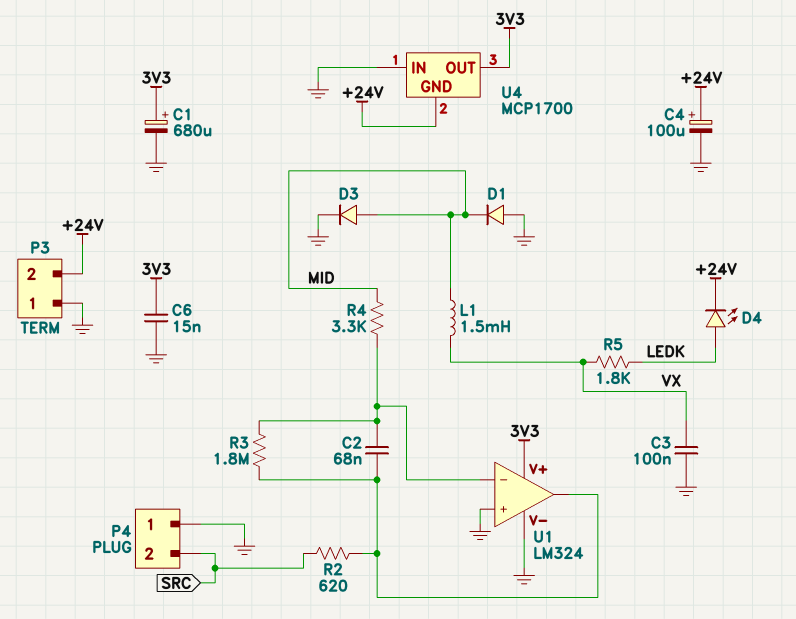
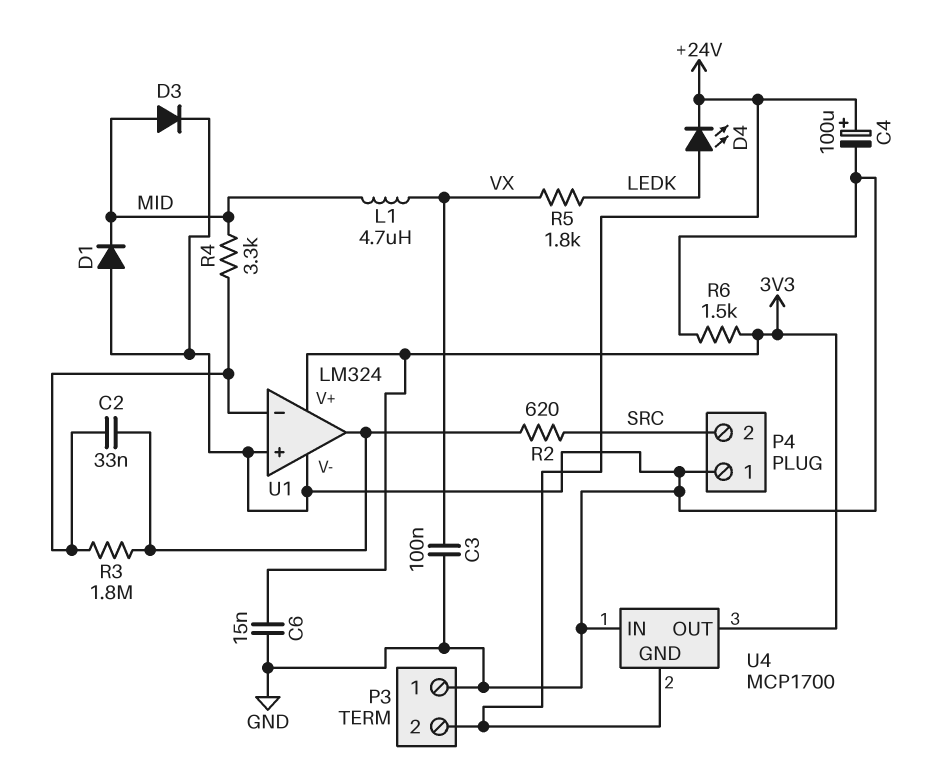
C1: 680uF (plus 3V3, minus GND) -> none
C2: 68nF (U1/in-, U1/out) -> 33nF (U1/in-, U1/out)
L1: 1.5mH (MID, VX) -> 4.7uH (MID, VX)
R6: none -> 1.5k (3V3, GND)

